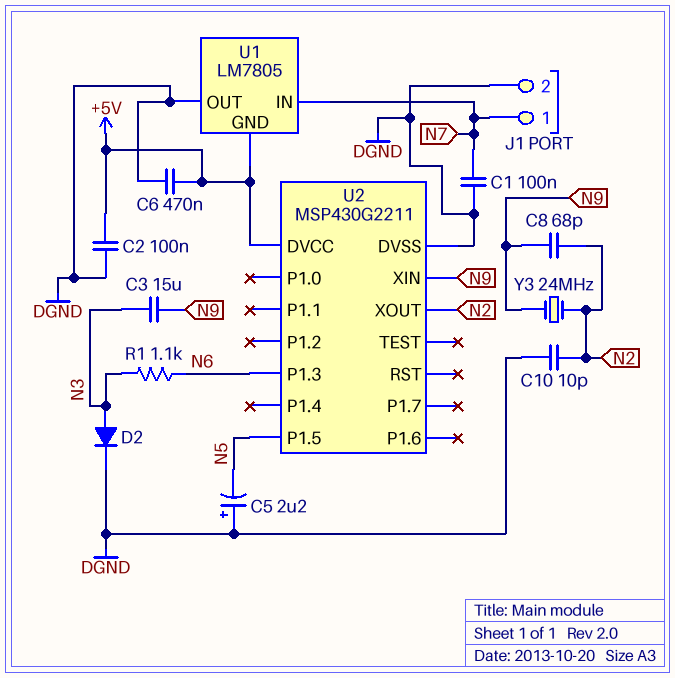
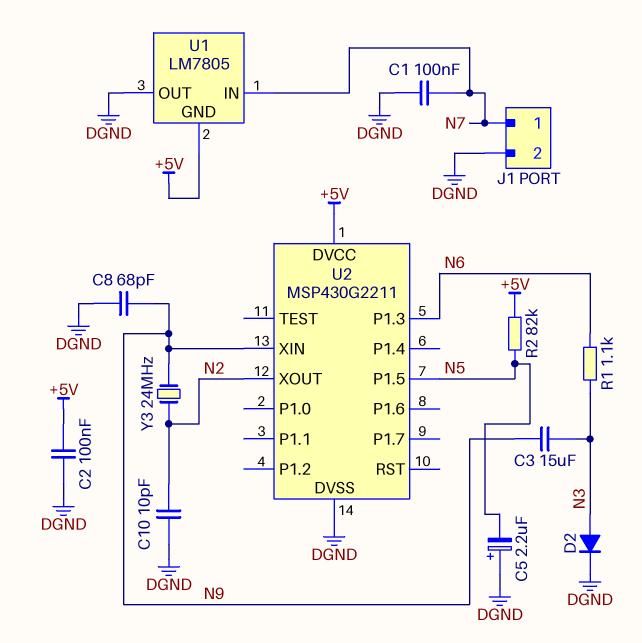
C6: 470nF (+5V, DGND) -> none
C8: 68pF (N2, N9) -> 68pF (DGND, N9)
R2: none -> 82k (+5V, N5)

